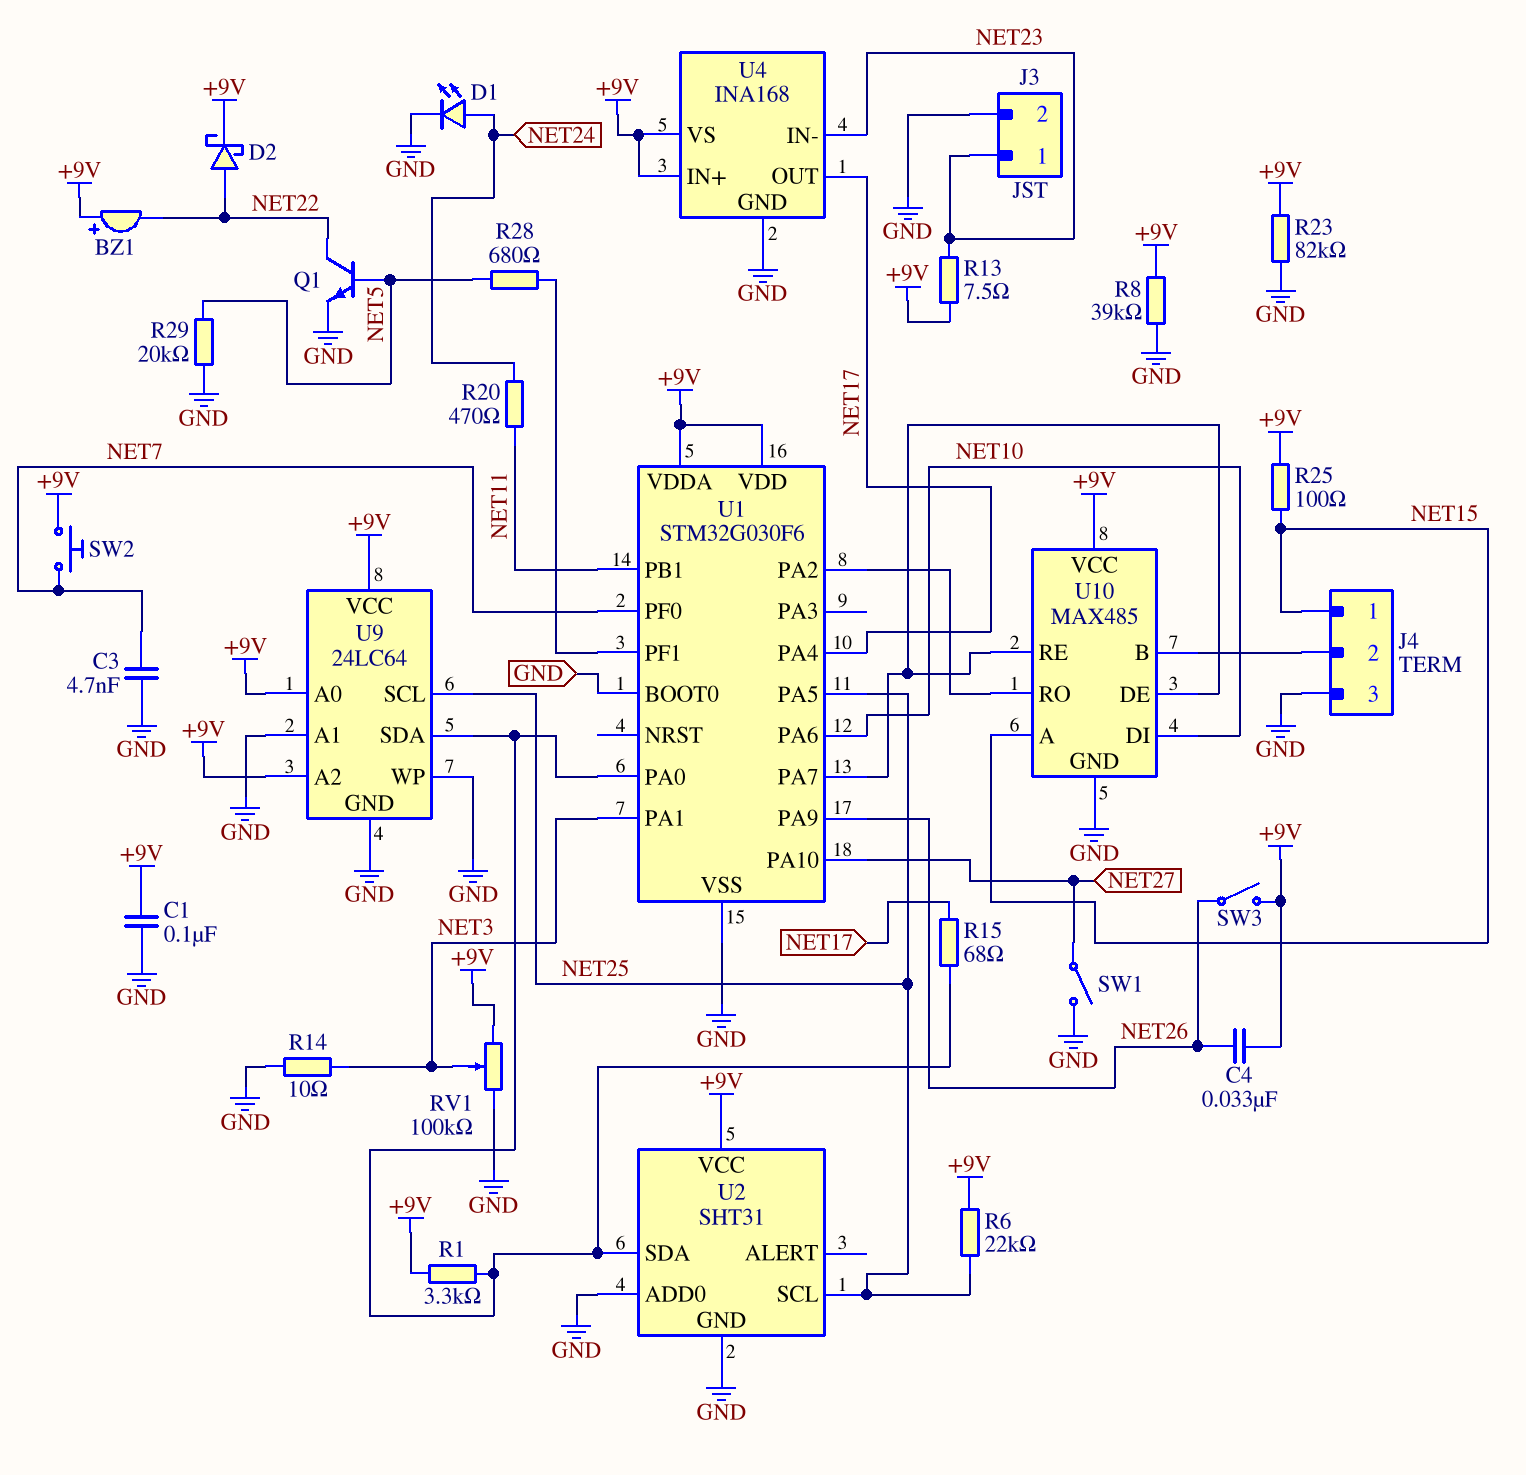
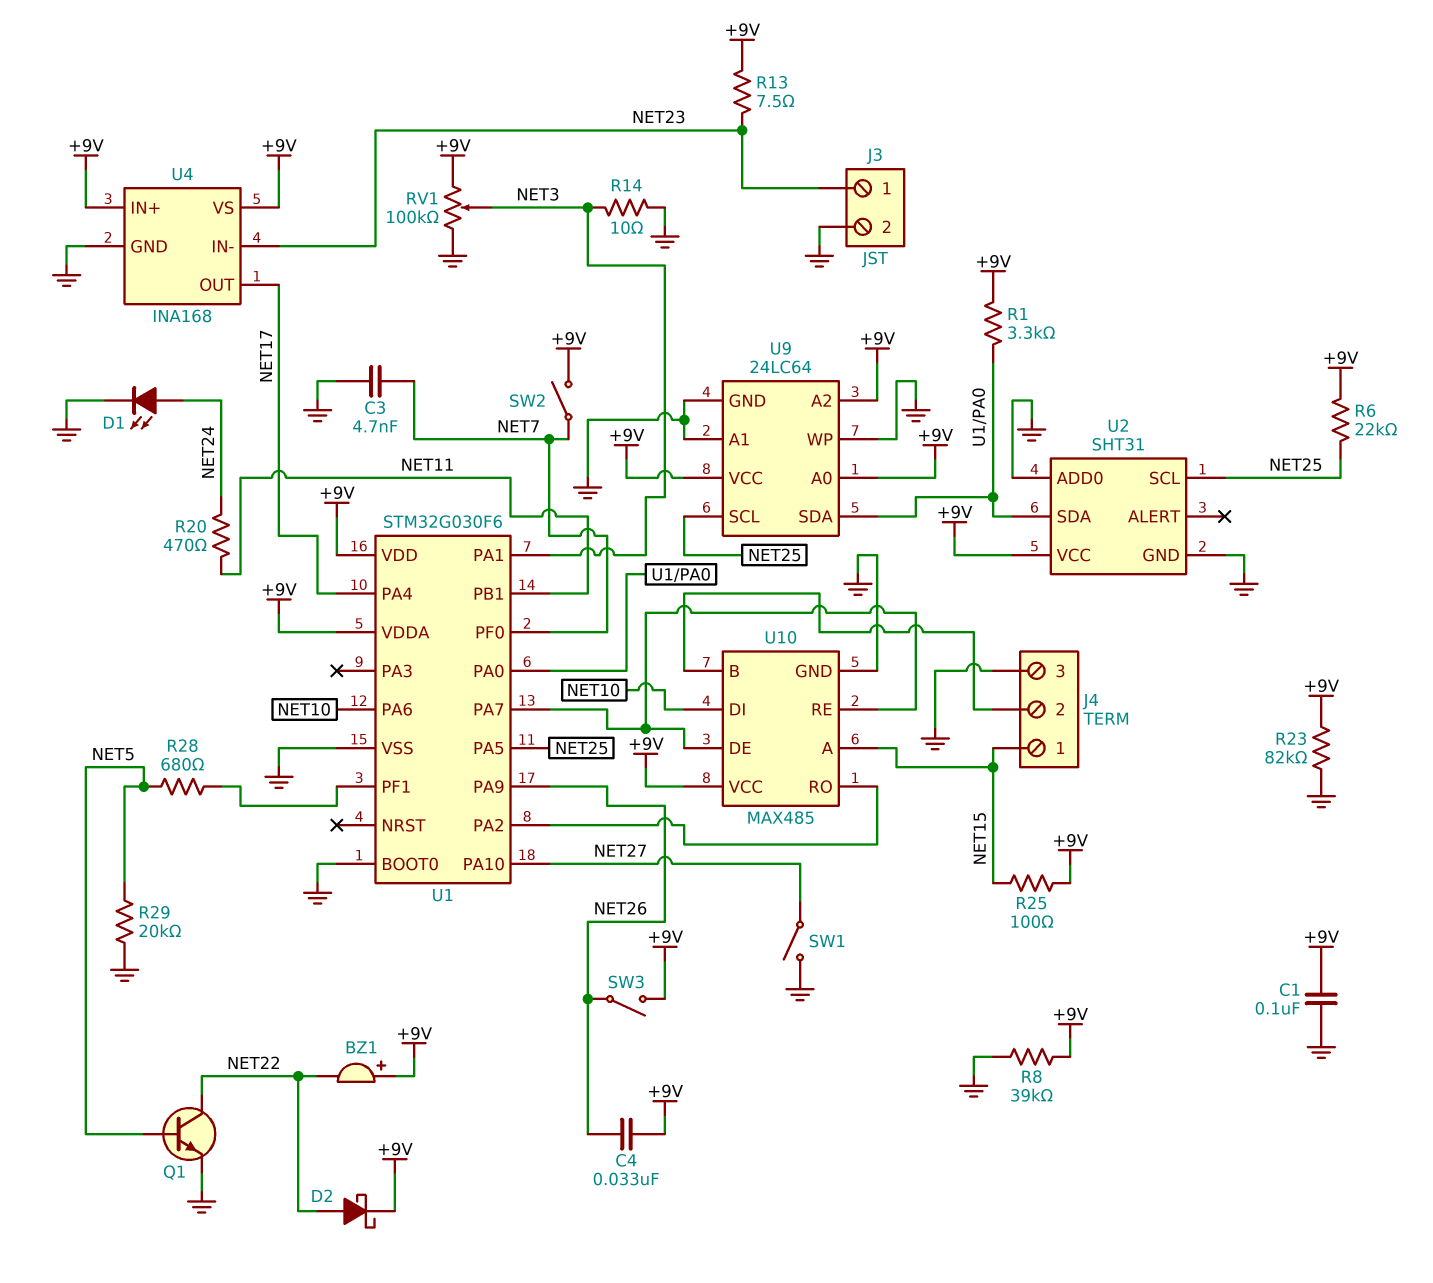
R15: 68 (NET17, U1/PA0) -> none
SW2: button (+9V, NET7) -> switch (+9V, NET7)

